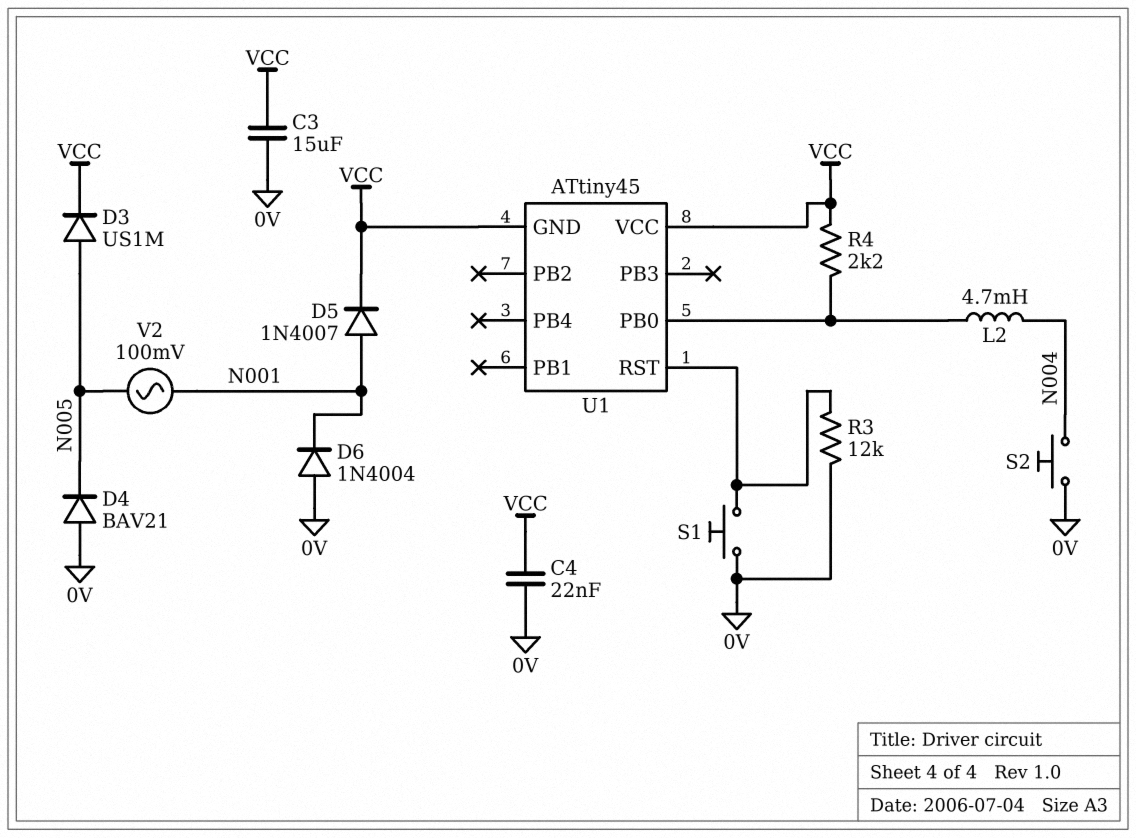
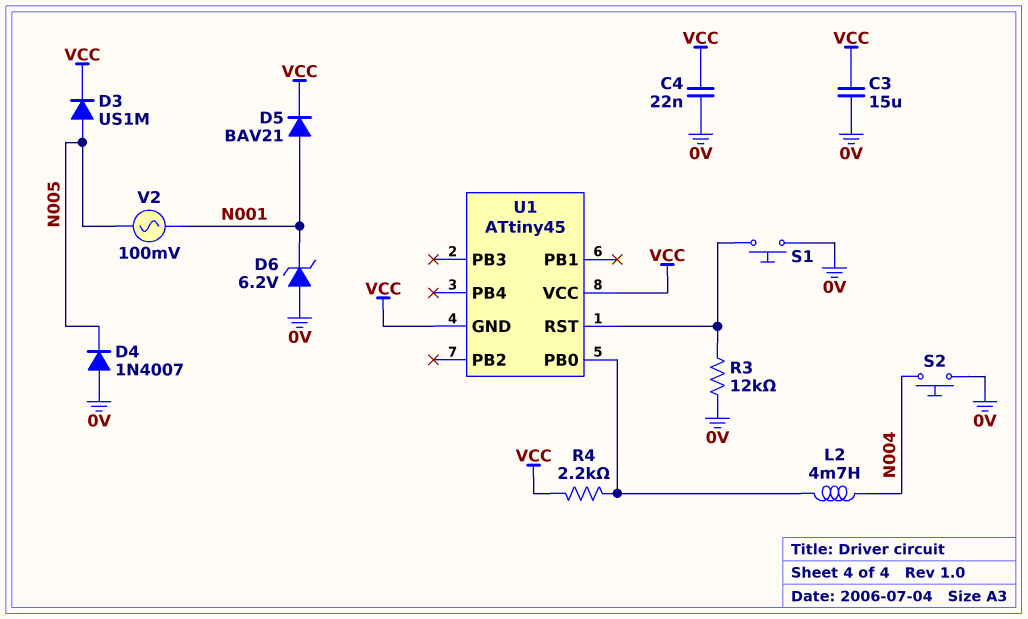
D4: diode BAV21 (A 0V, K N005) -> diode 1N4007 (A 0V, K N005)
D5: diode 1N4007 (A N001, K VCC) -> diode BAV21 (A N001, K VCC)
D6: diode 1N4004 (A 0V, K N001) -> zener 6.2V (A 0V, K N001)

